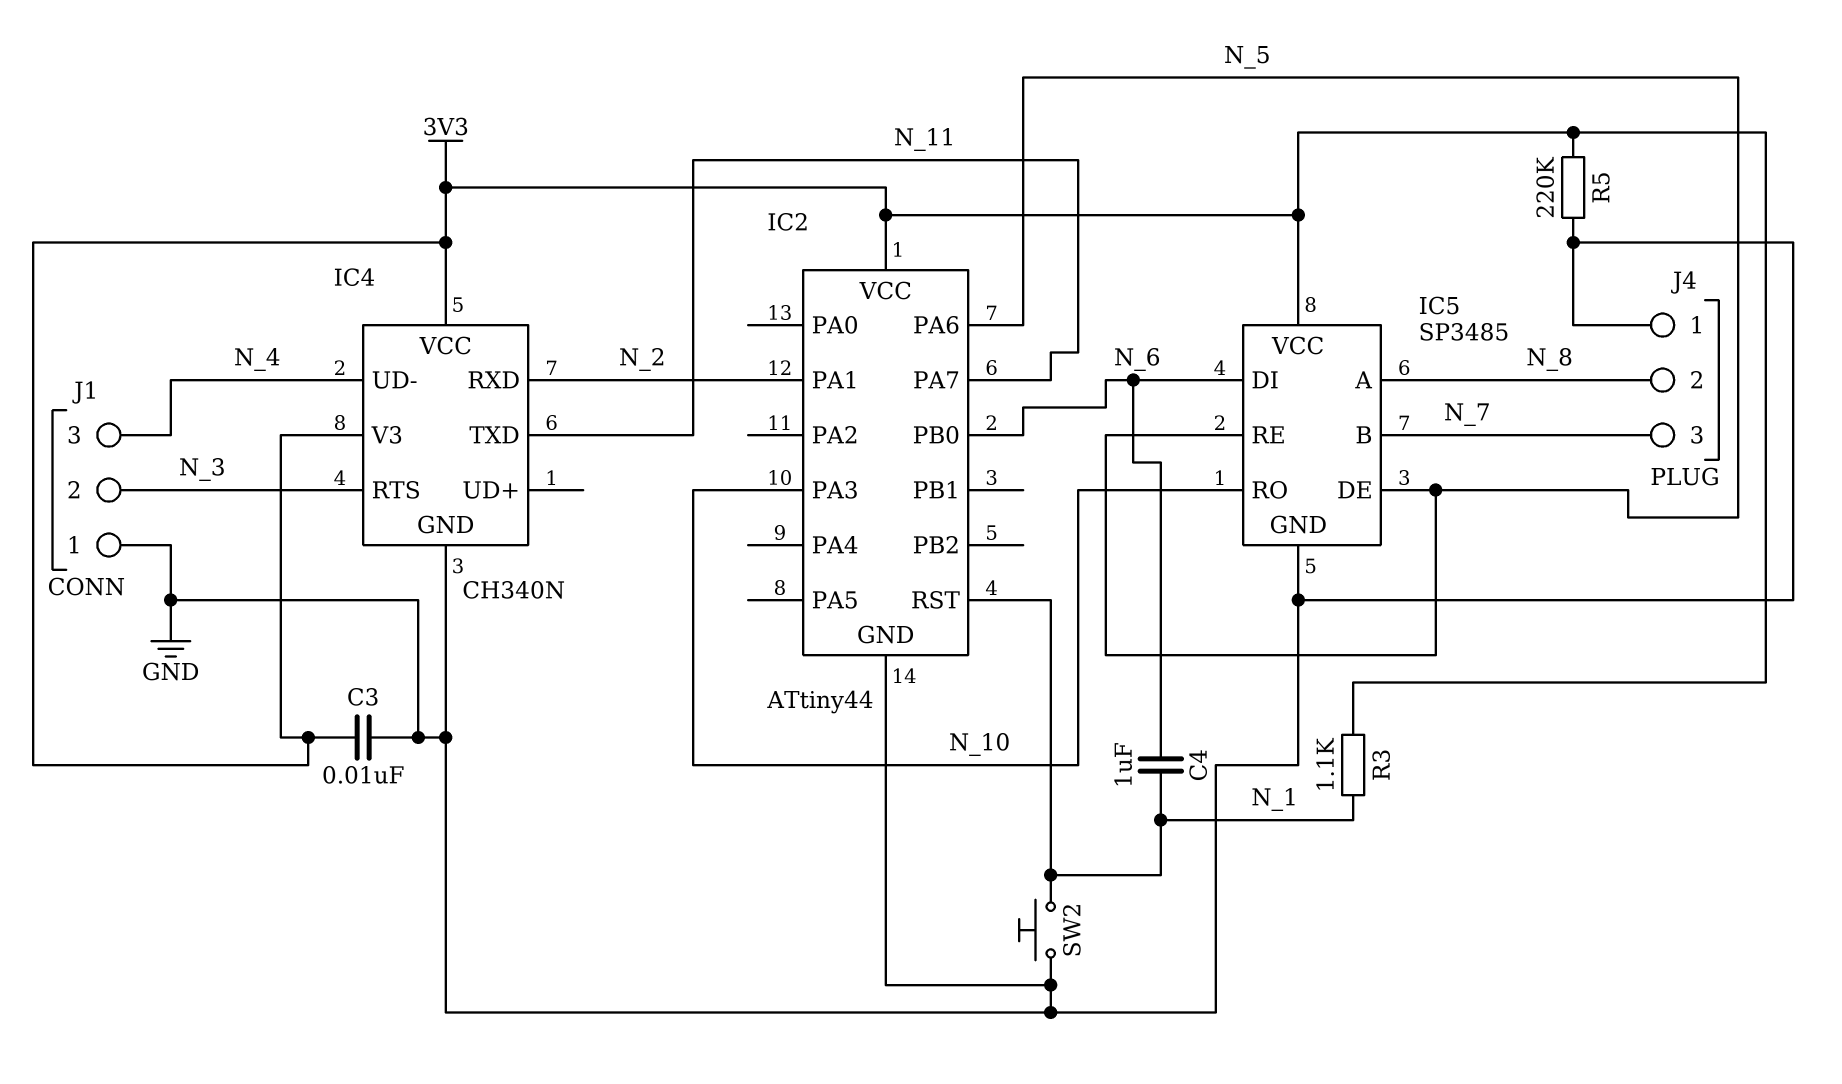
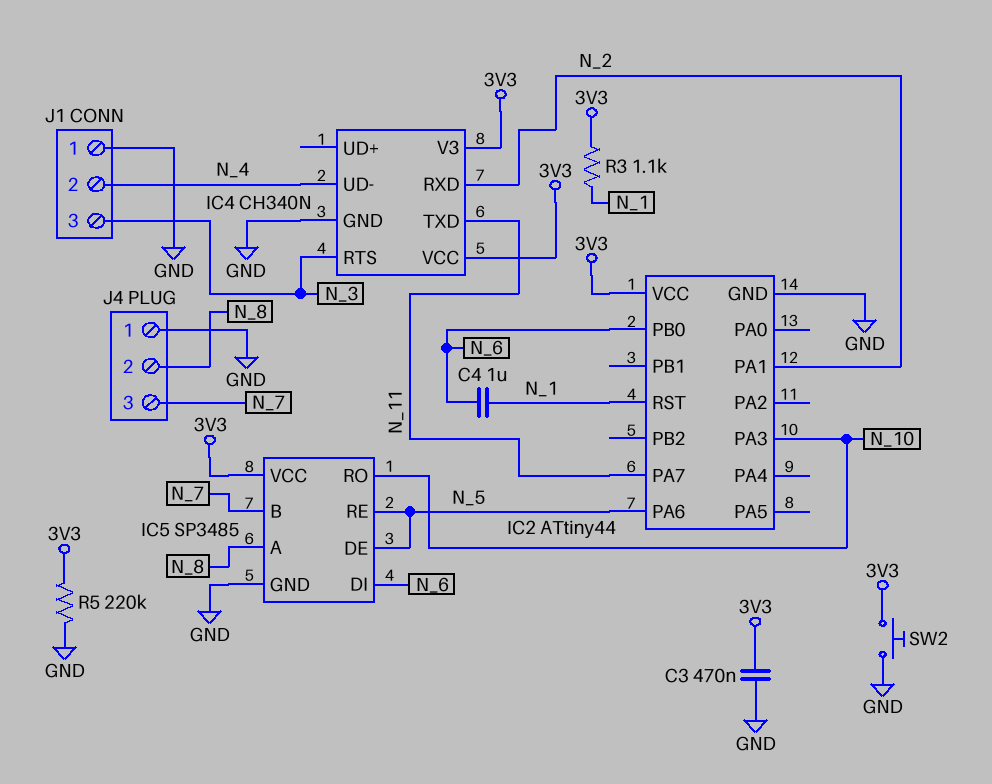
C3: 10nF (3V3, GND) -> 470nF (3V3, GND)
J1 pin 2: N_3 -> N_4
J1 pin 3: N_4 -> N_3
SW2: button (GND, N_1) -> button (3V3, GND)

